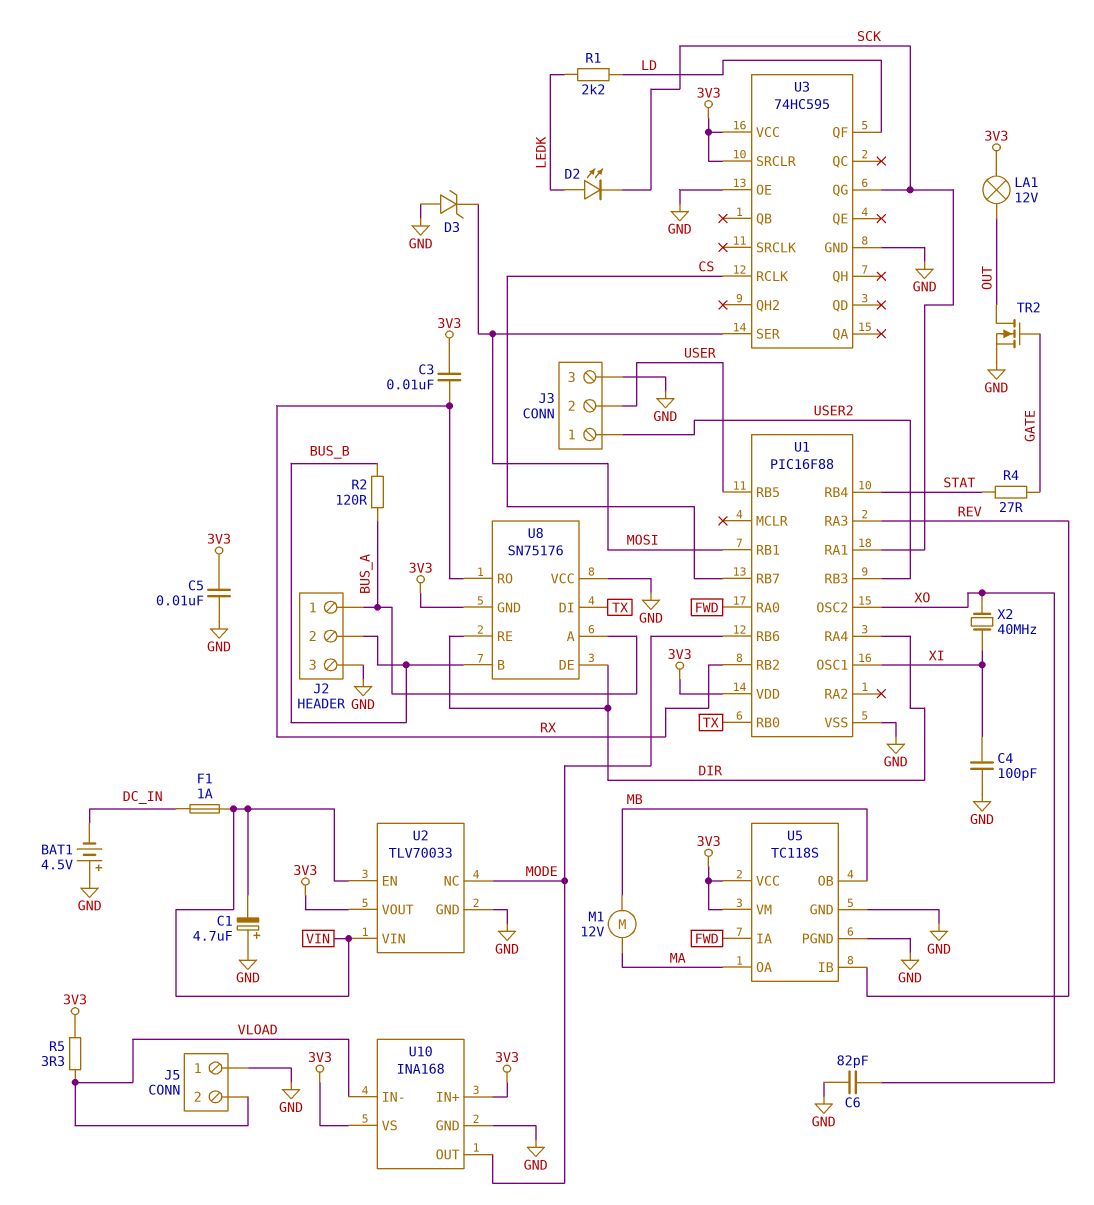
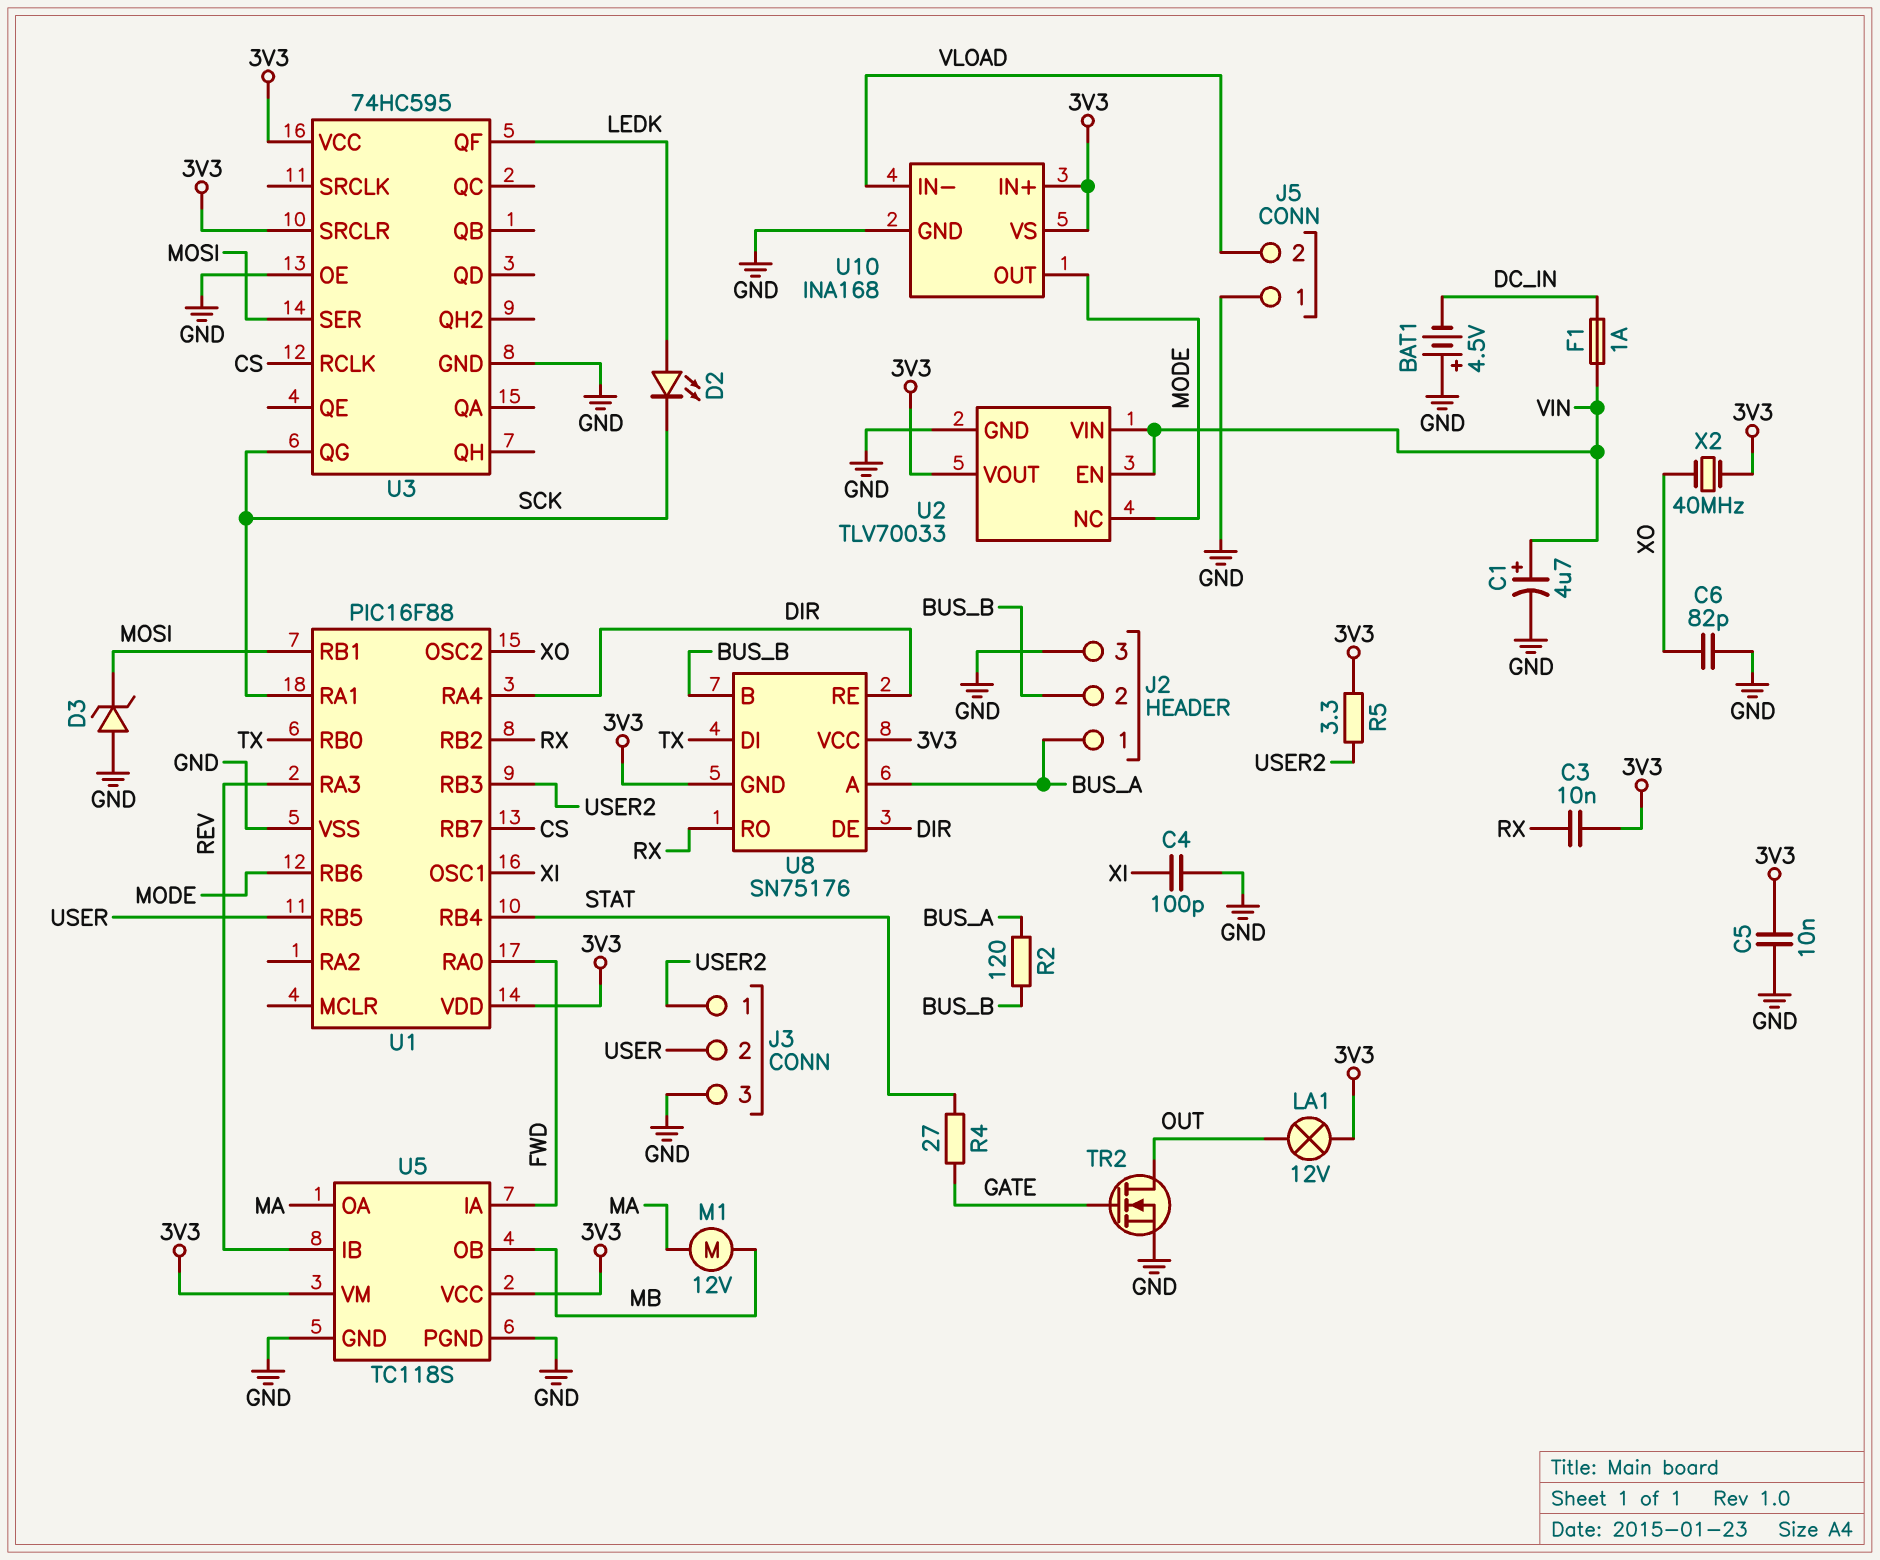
C1: 4.7uF (plus GND, minus VIN) -> 4.7uF (plus VIN, minus GND)
R1: 2.2k (LD, LEDK) -> none
R5: 3.3 (3V3, VLOAD) -> 3.3 (3V3, USER2)
U3 pin QF: LD -> LEDK
U8 pin VCC: GND -> 3V3
X2: 40MHz (XI, XO) -> 40MHz (3V3, XO)

